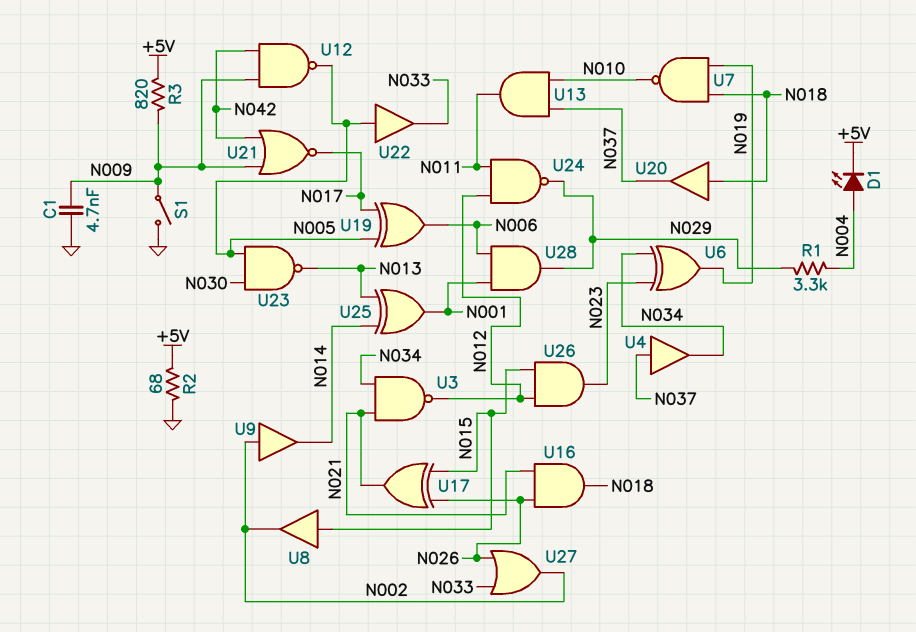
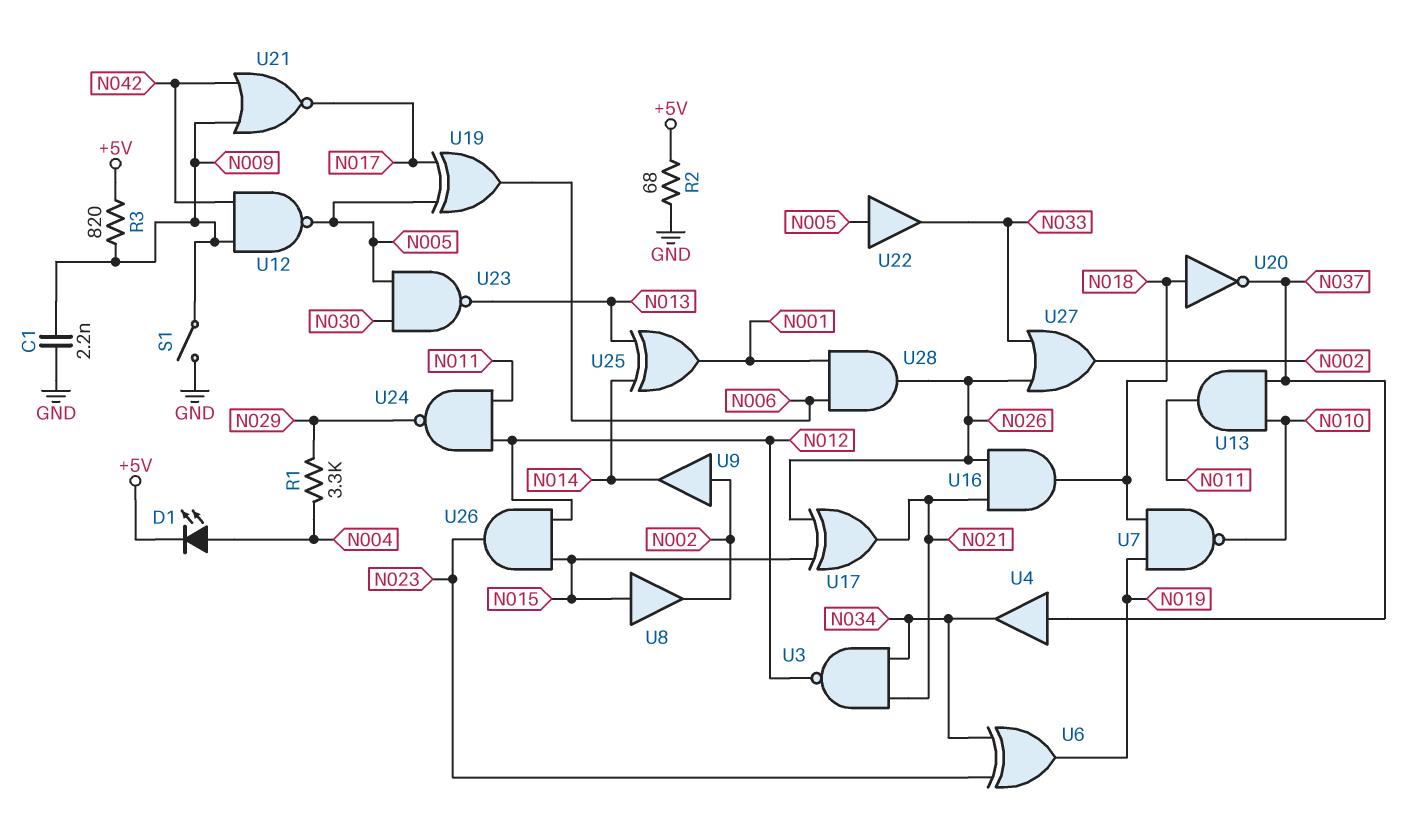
C1: 4.7nF (GND, N009) -> 2.2nF (GND, N009)
U20: buffer (in N018, out N037) -> NOT (in N018, out N037)
U28: AND (in N001, in N006, out N029) -> AND (in N001, in N006, out N026)

